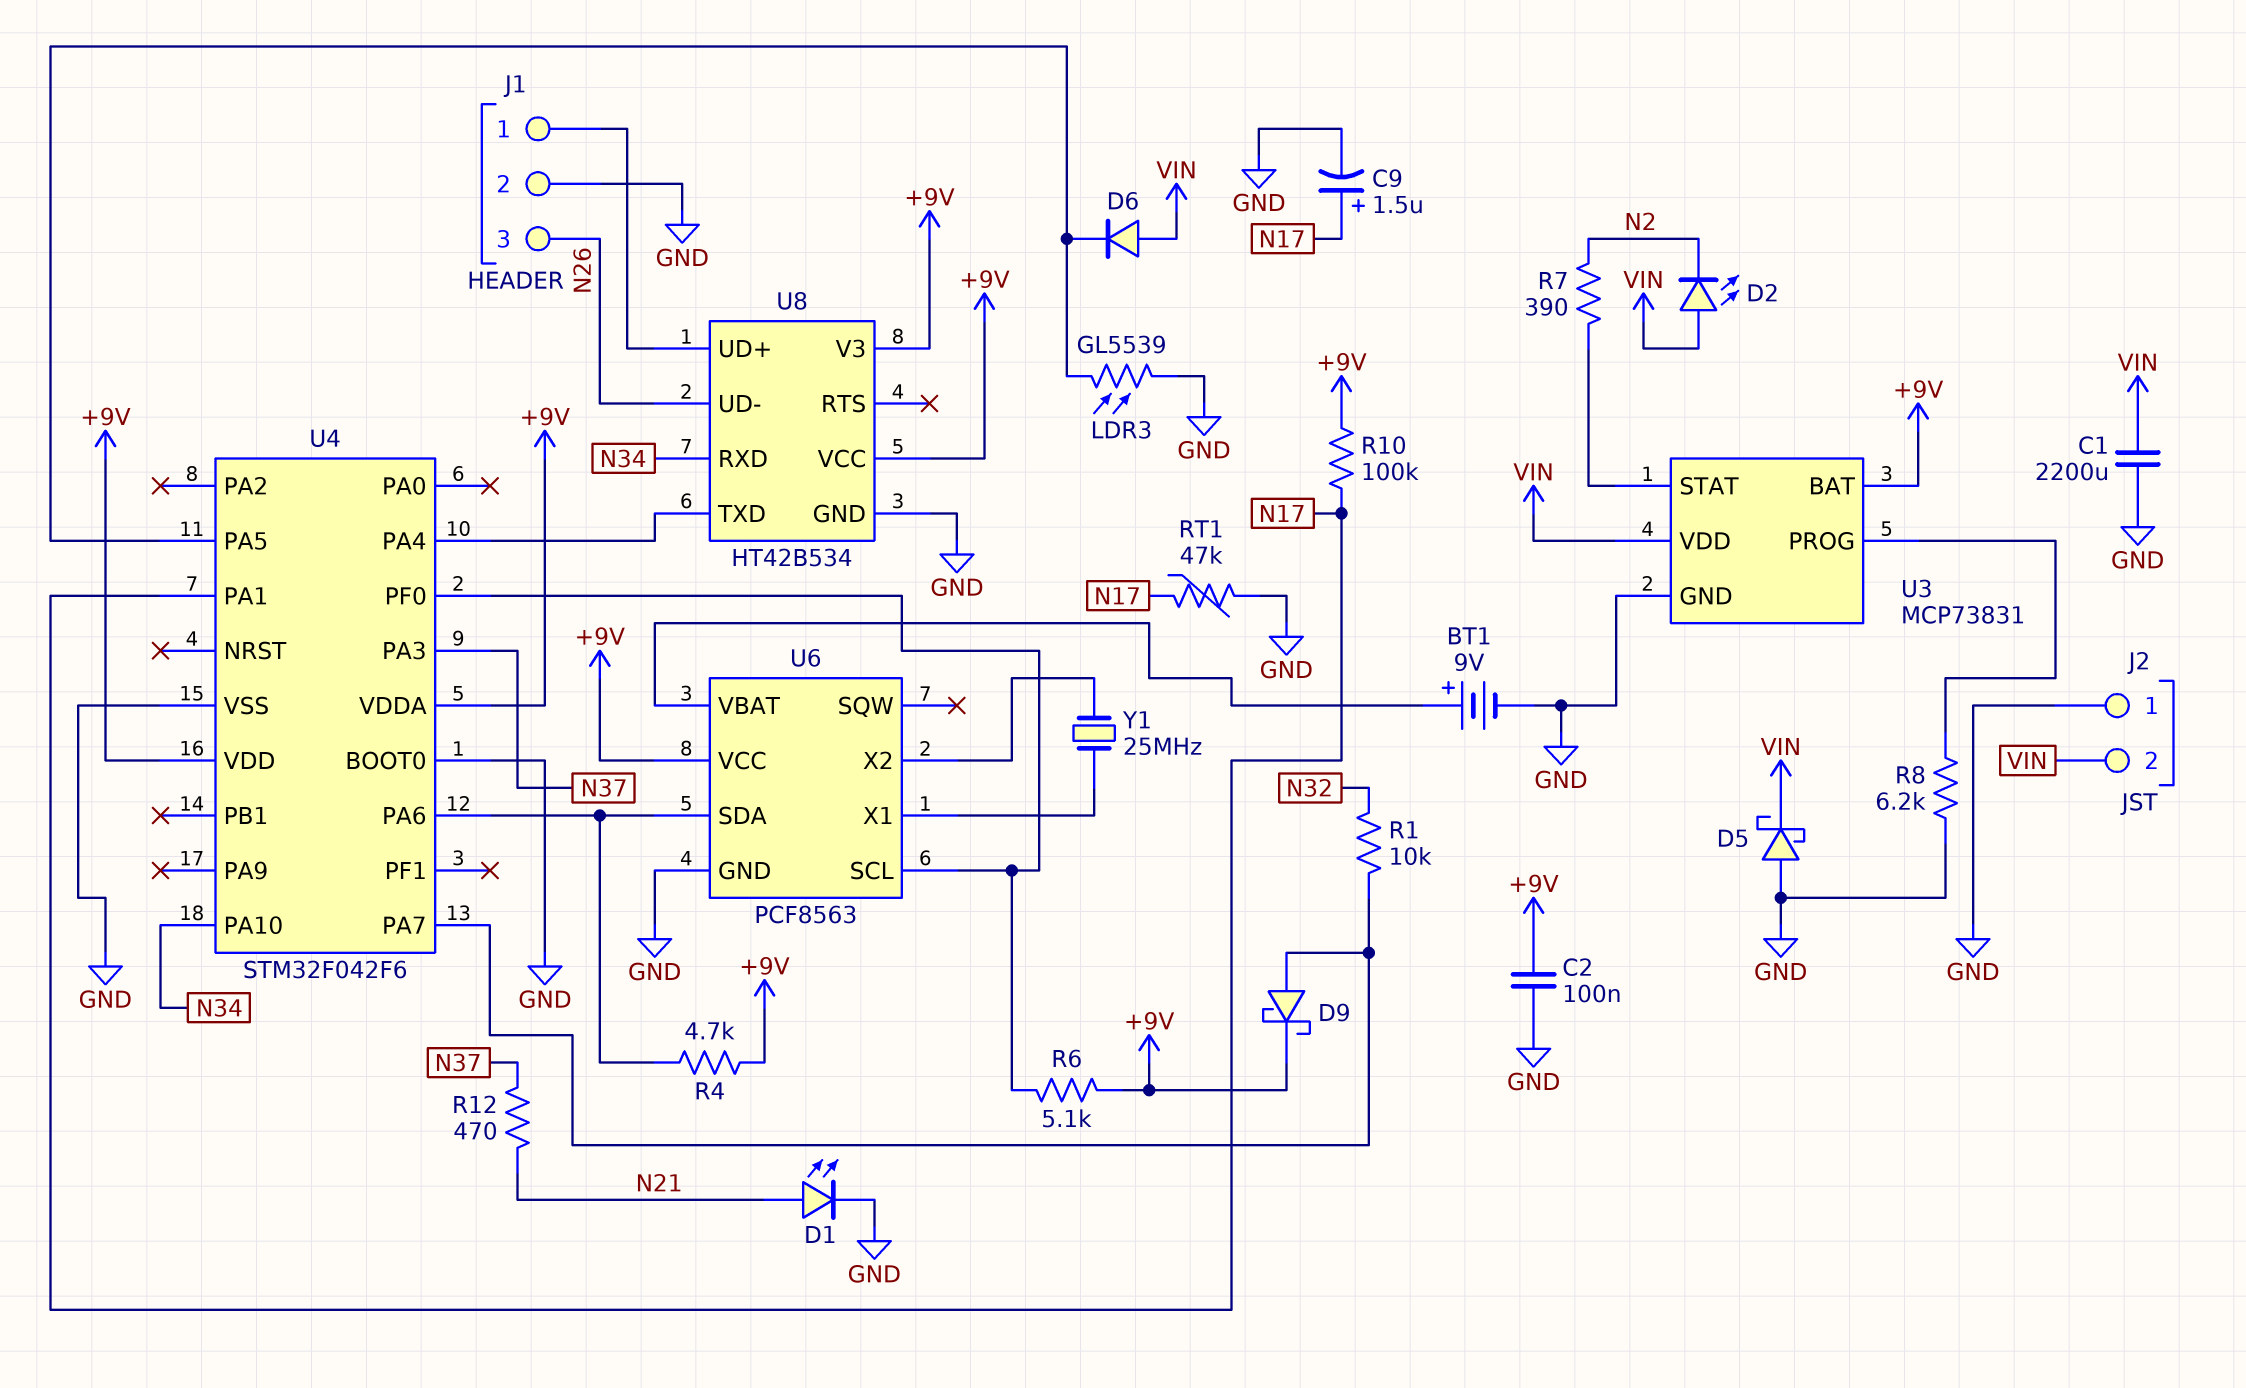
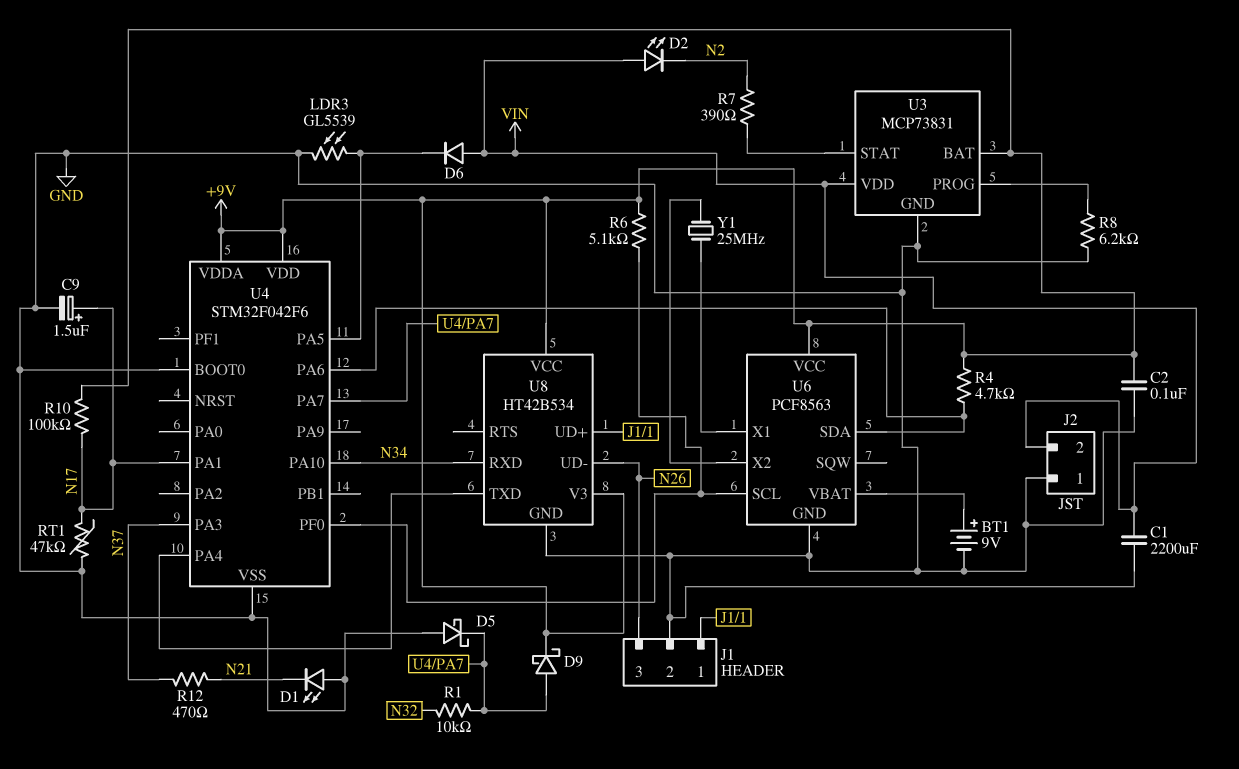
D1: LED (A N21, K GND) -> LED (A GND, K N21)
D5: schottky (A GND, K VIN) -> schottky (A GND, K U4/PA7)

